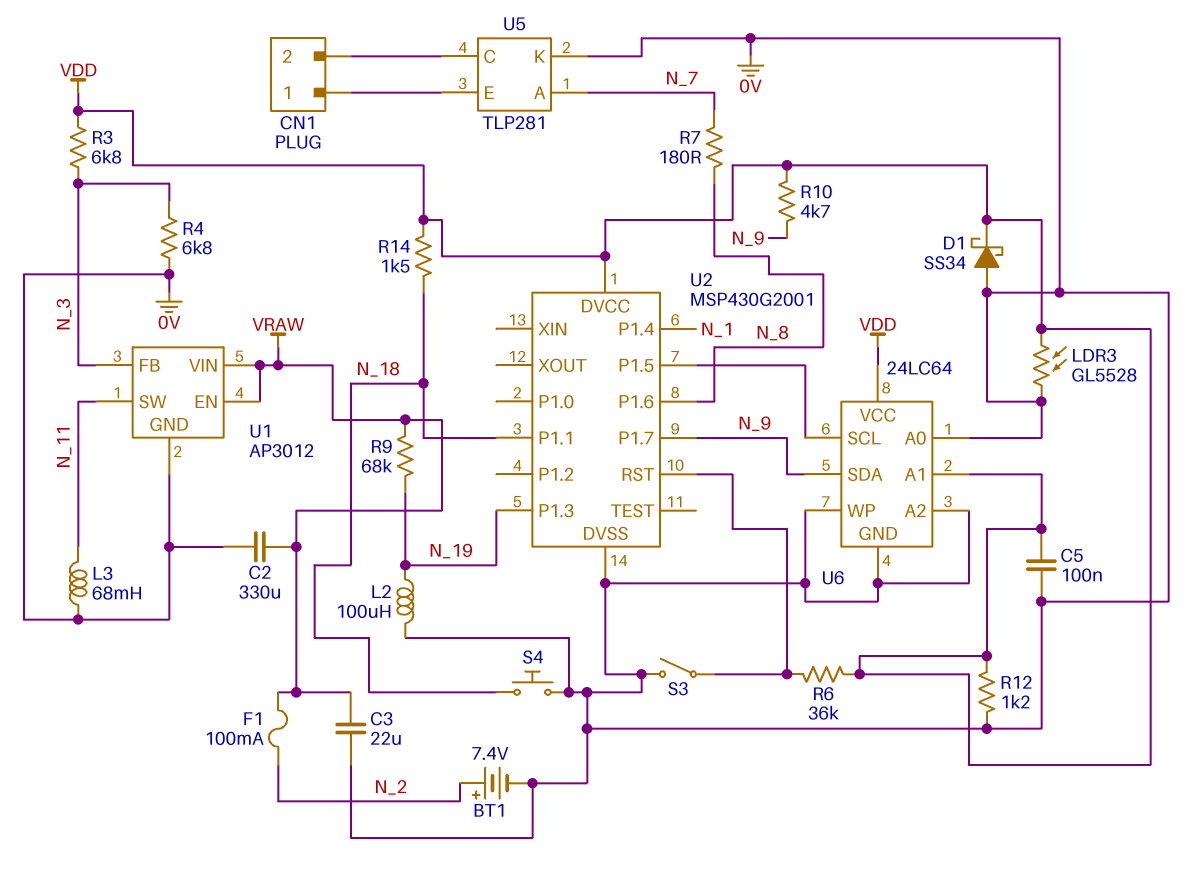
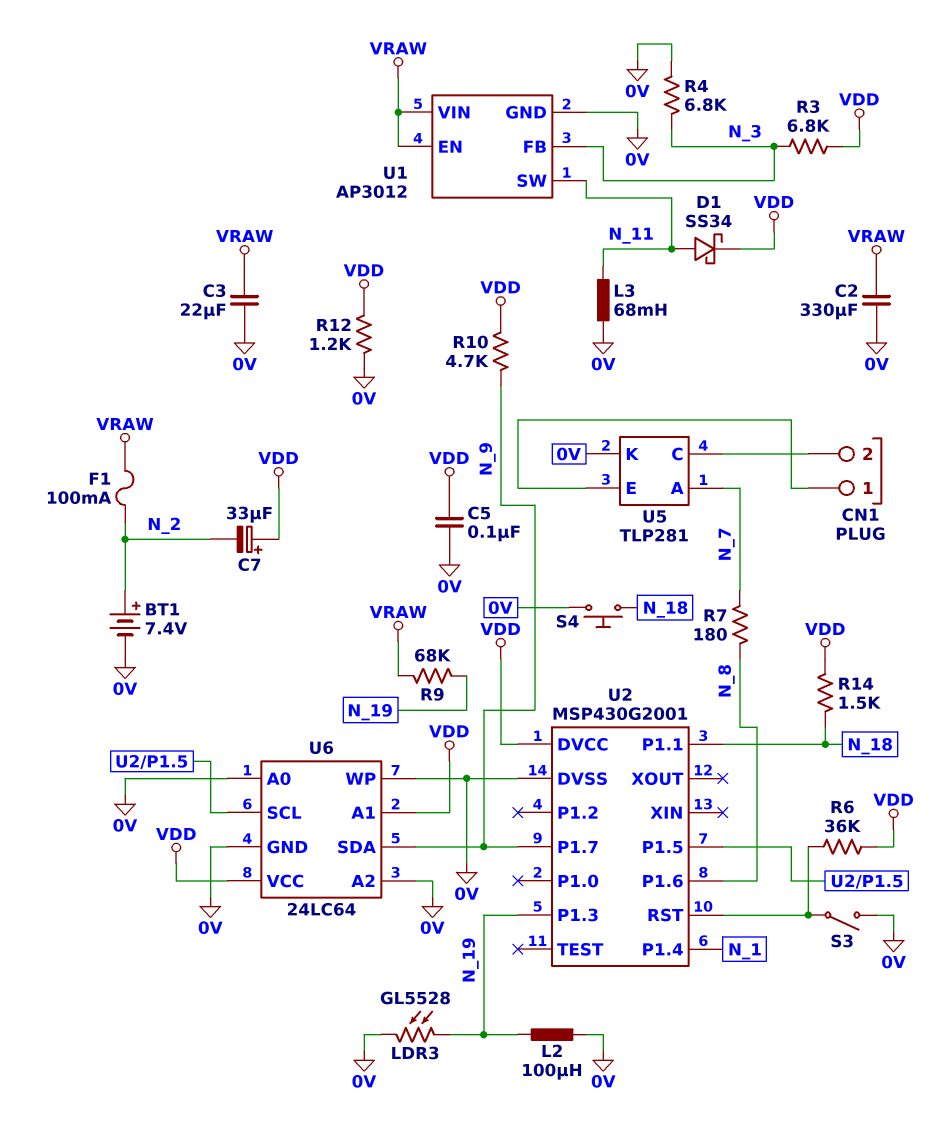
C7: none -> 33uF (plus VDD, minus N_2)
D1: schottky SS34 (A 0V, K VDD) -> schottky SS34 (A N_11, K VDD)
LDR3: GL5528 (0V, VDD) -> GL5528 (0V, N_19)

